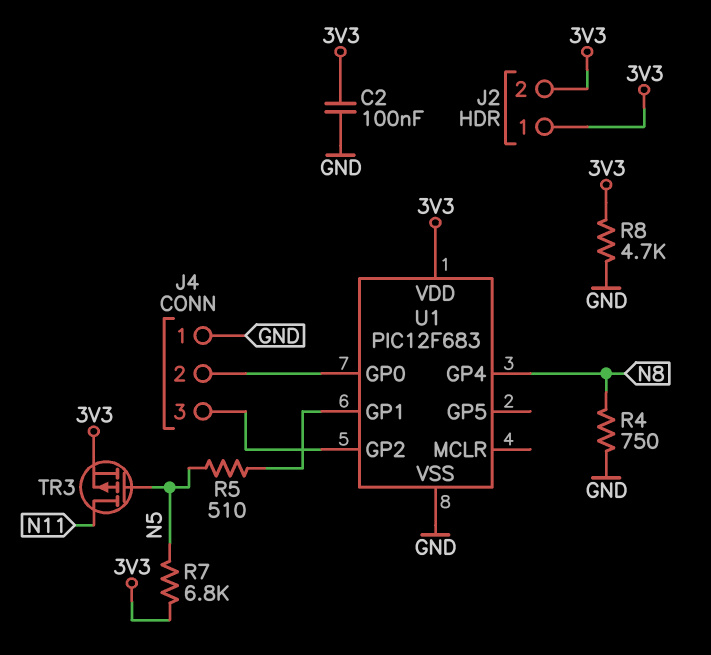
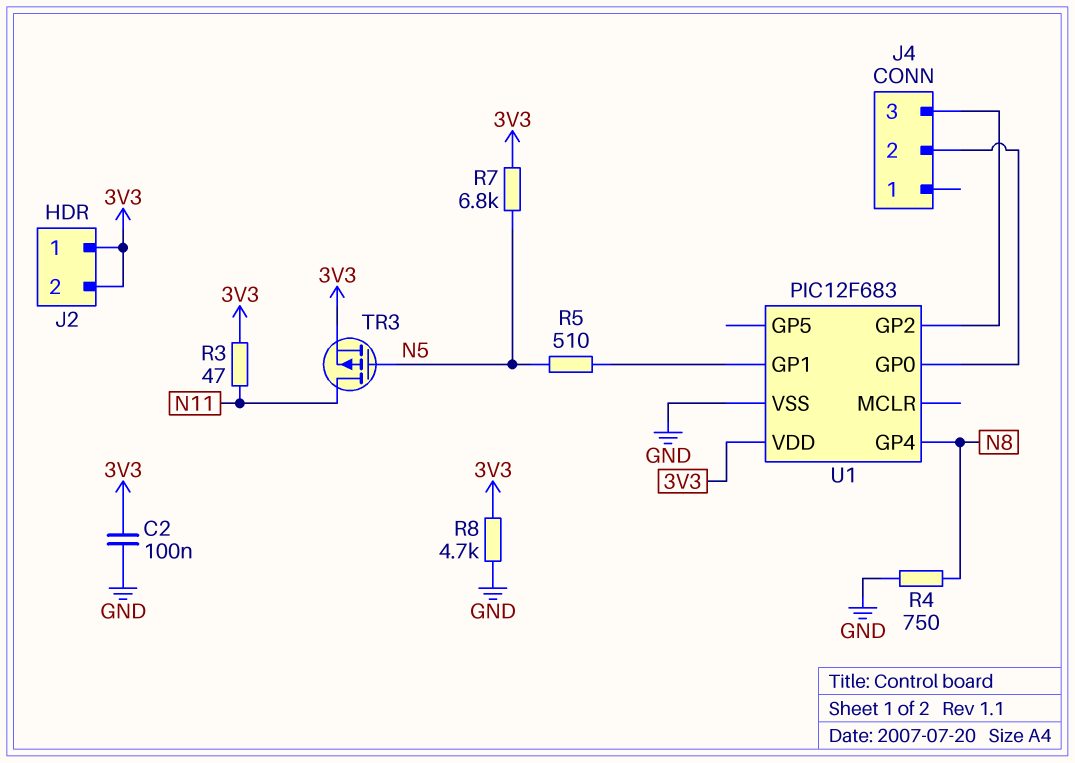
J4 pin 1: GND -> none
R3: none -> 47 (3V3, N11)

